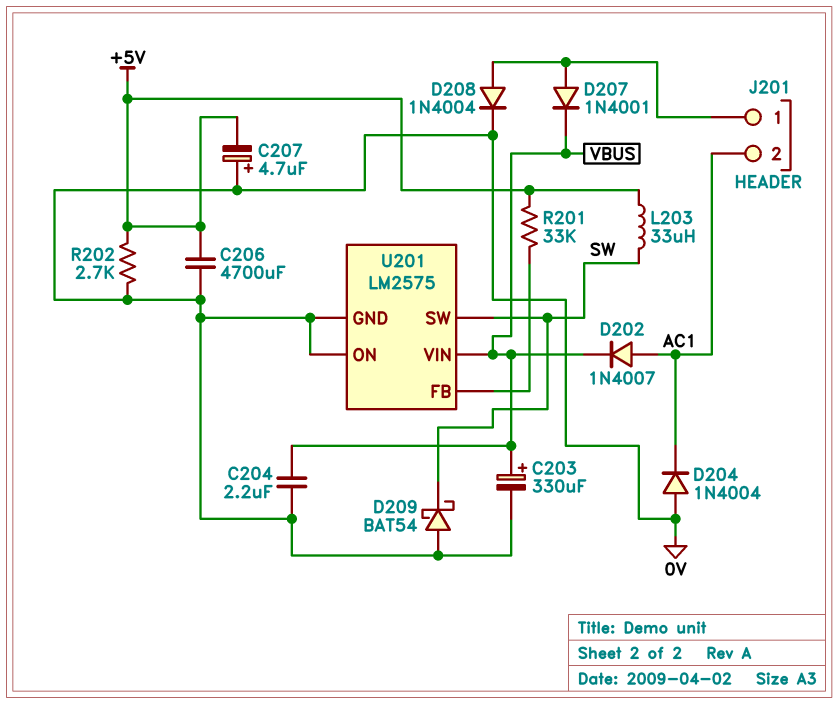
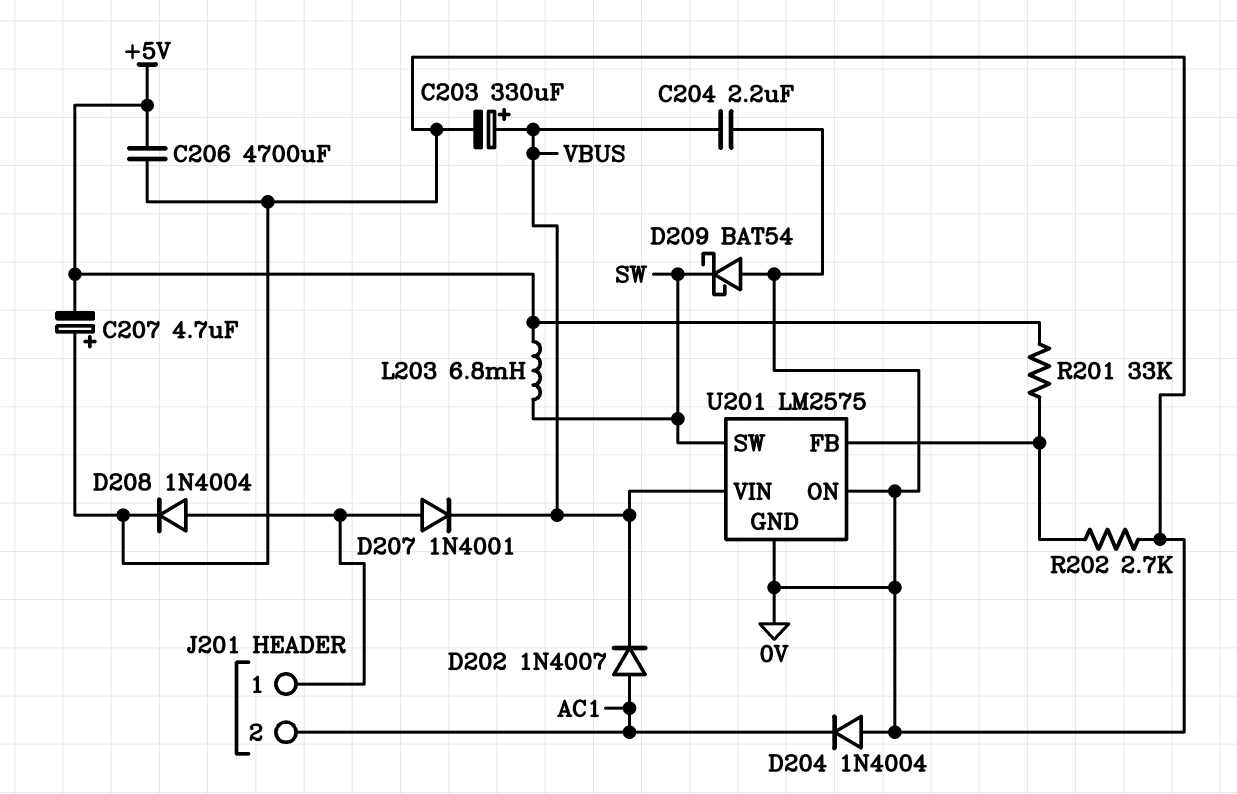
L203: 33uH (+5V, SW) -> 6.8mH (+5V, SW)
R202: 2.7k (+5V, 0V) -> 2.7k (0V, U201/FB)

